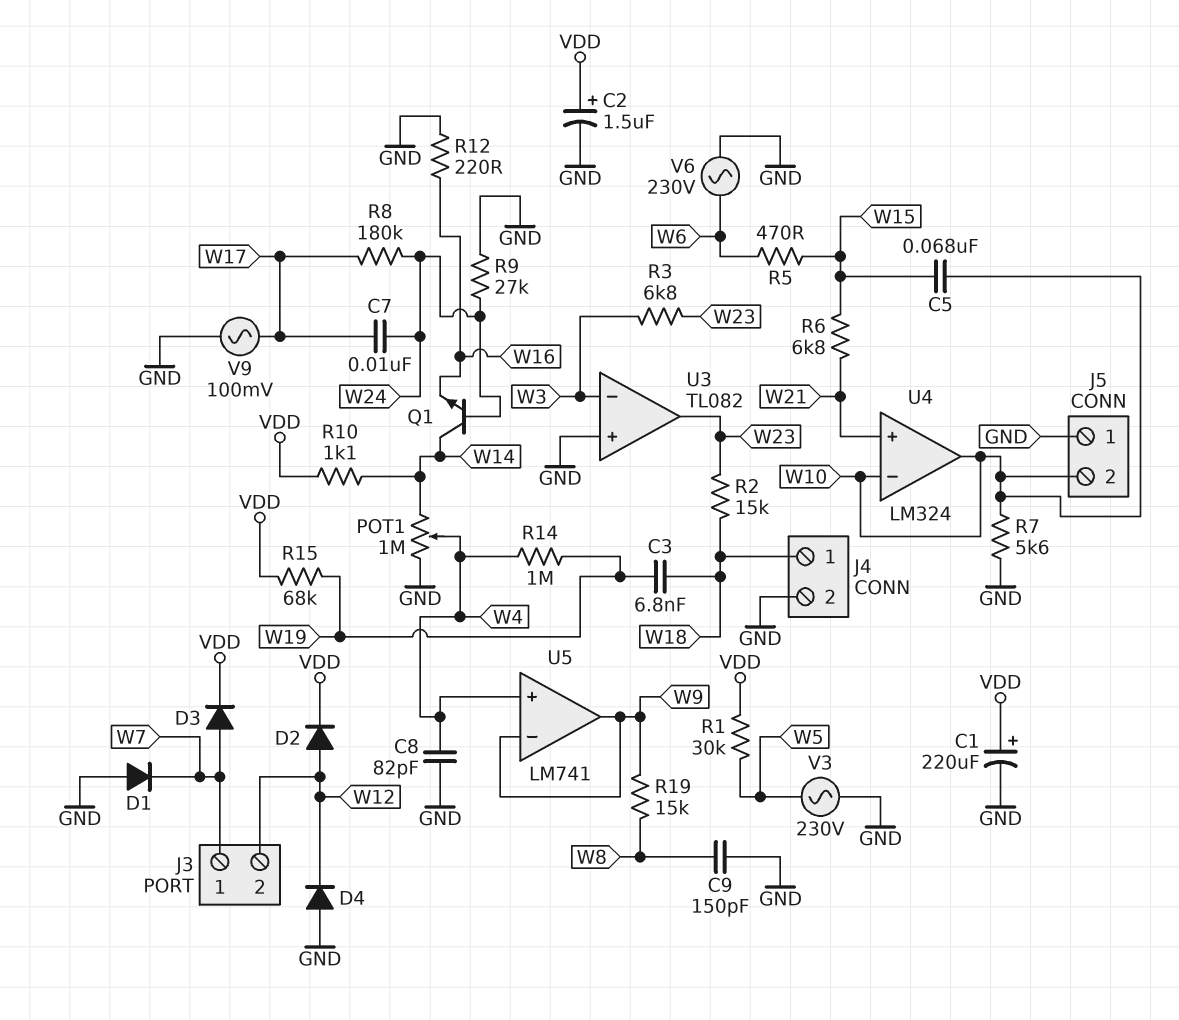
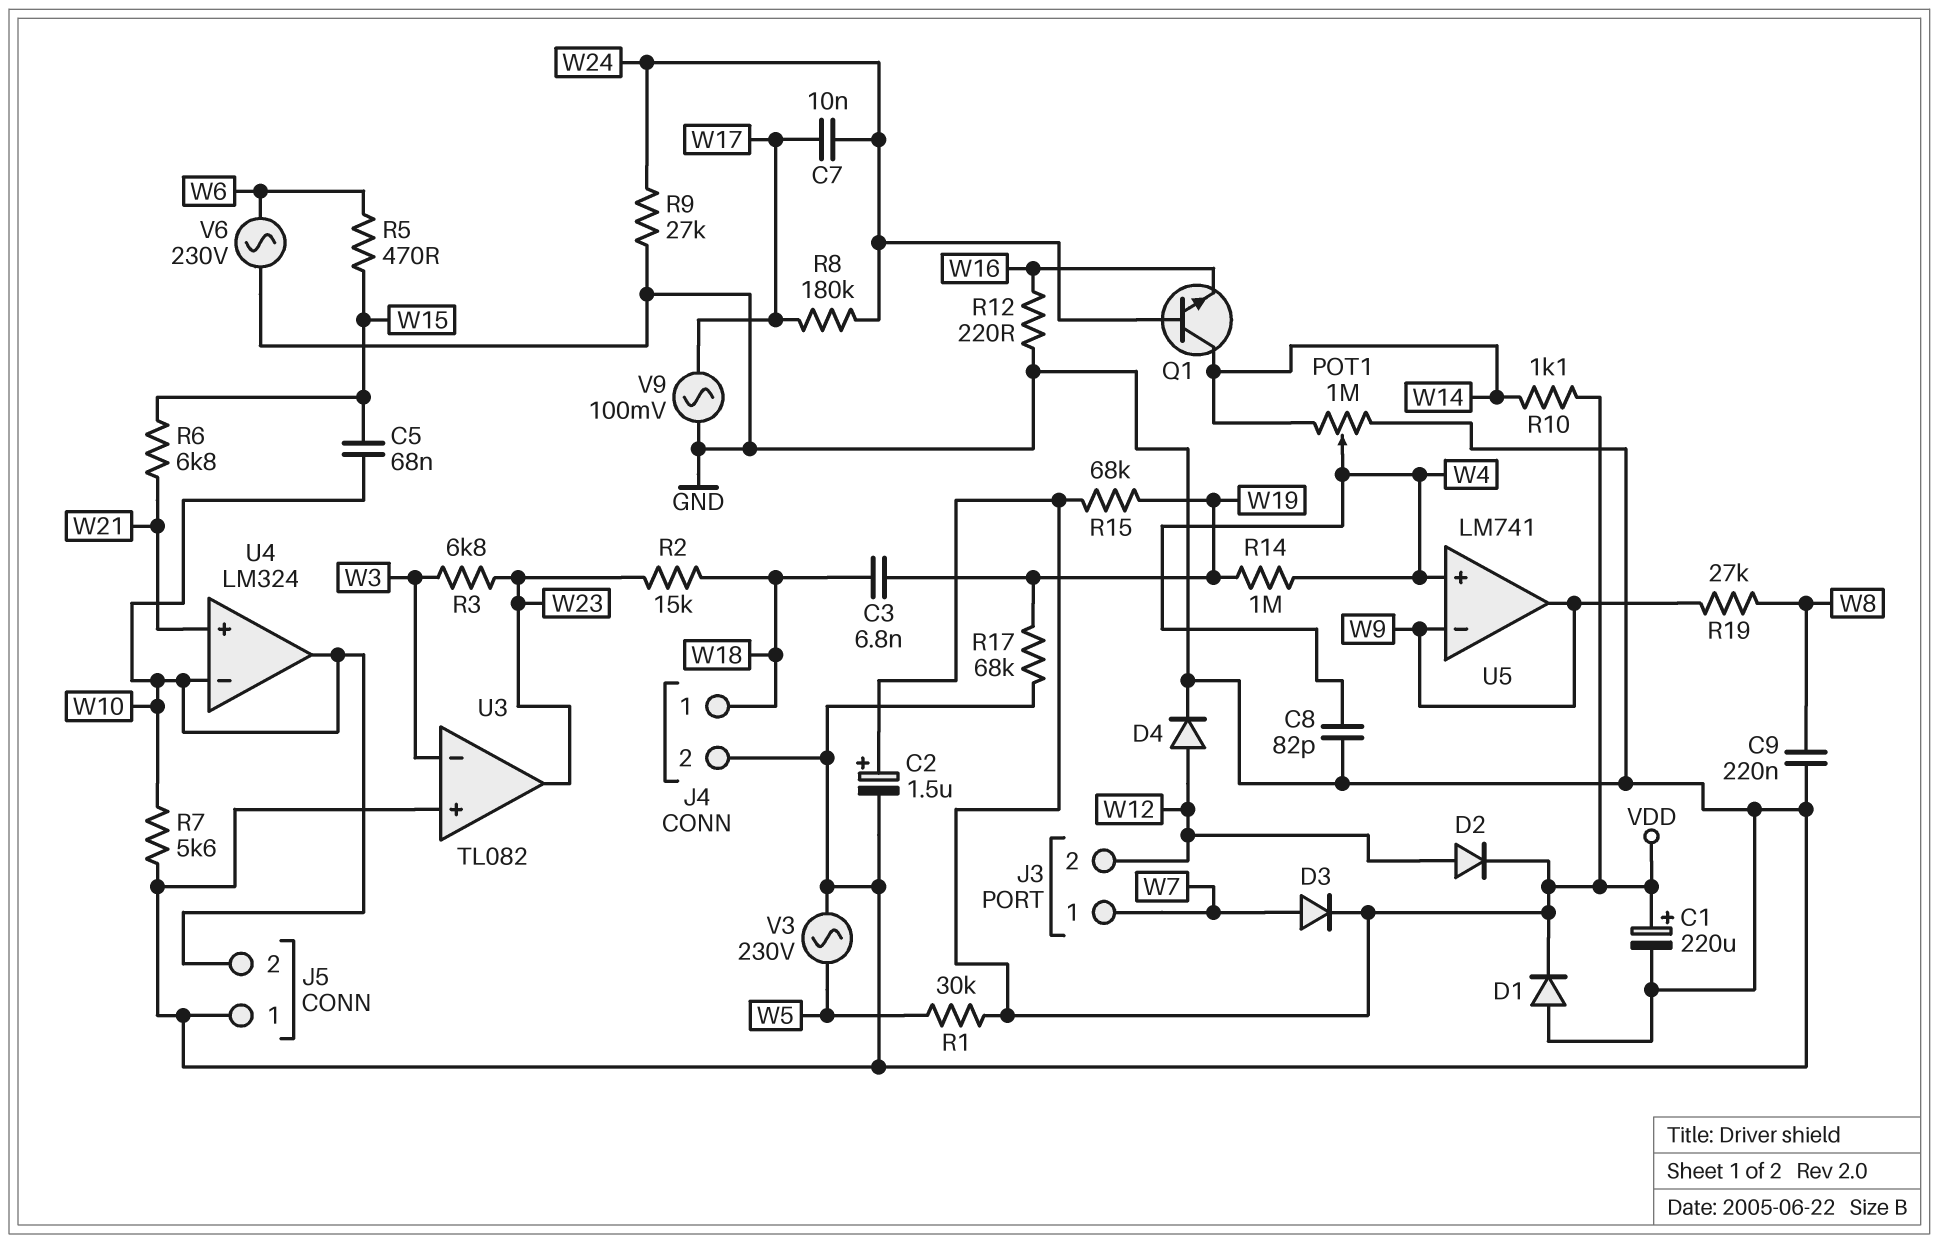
C9: 150pF (GND, W8) -> 220nF (GND, W8)
D1: diode (A GND, K W7) -> diode (A GND, K VDD)
D4: diode (A GND, K W12) -> diode (A W12, K GND)
R17: none -> 68k (GND, W19)
R19: 15k (W8, W9) -> 27k (W8, W9)

